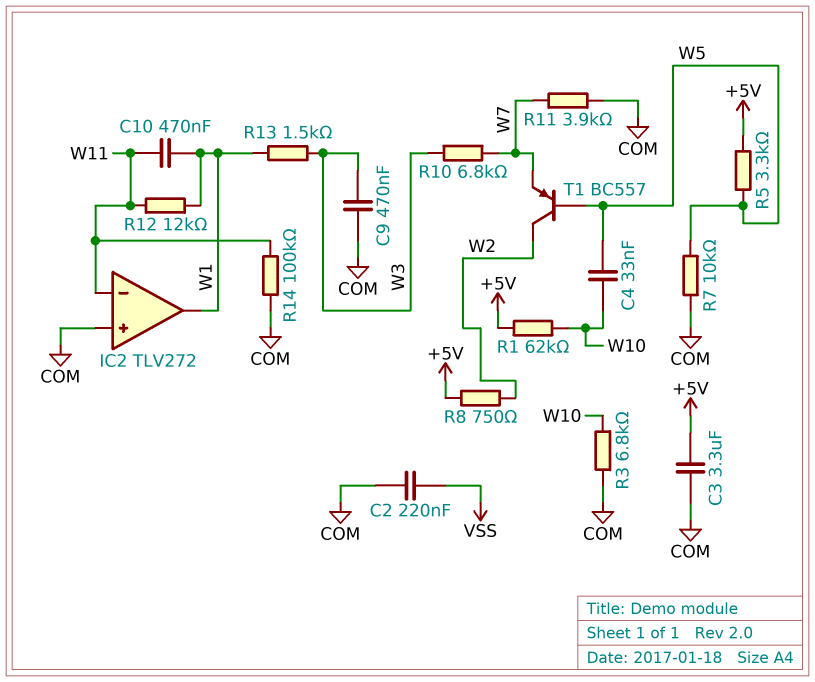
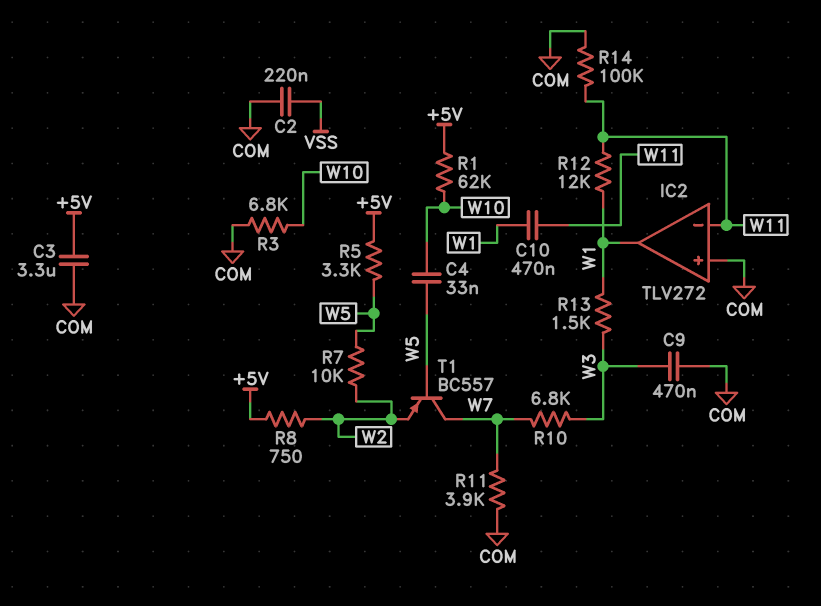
R7: 10k (COM, W5) -> 10k (W2, W5)
T1: PNP BC557 (B W5, C W2, E W7) -> PNP BC557 (B W5, C W7, E W2)

